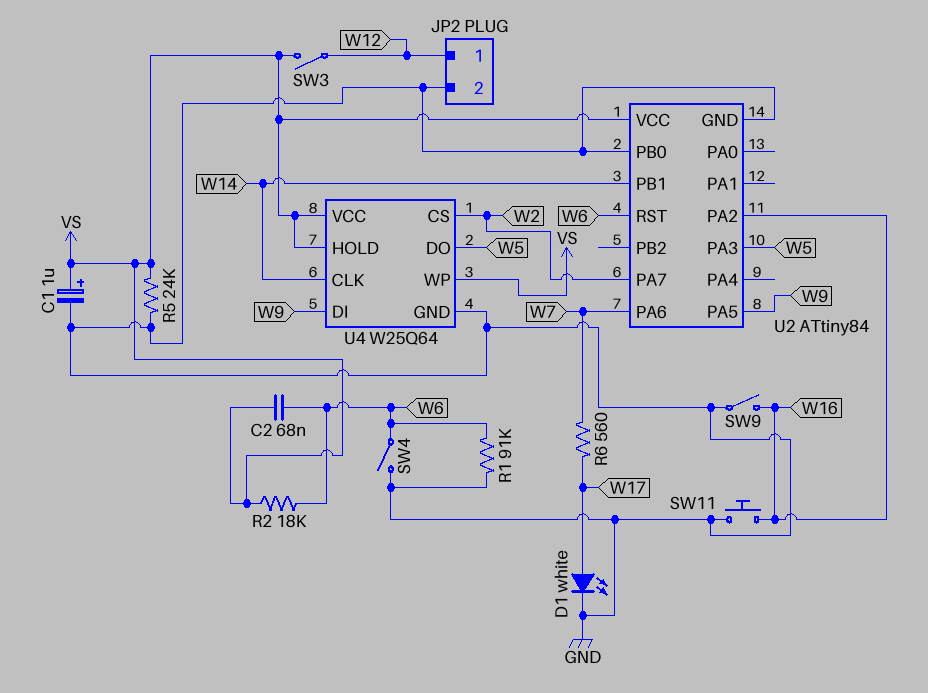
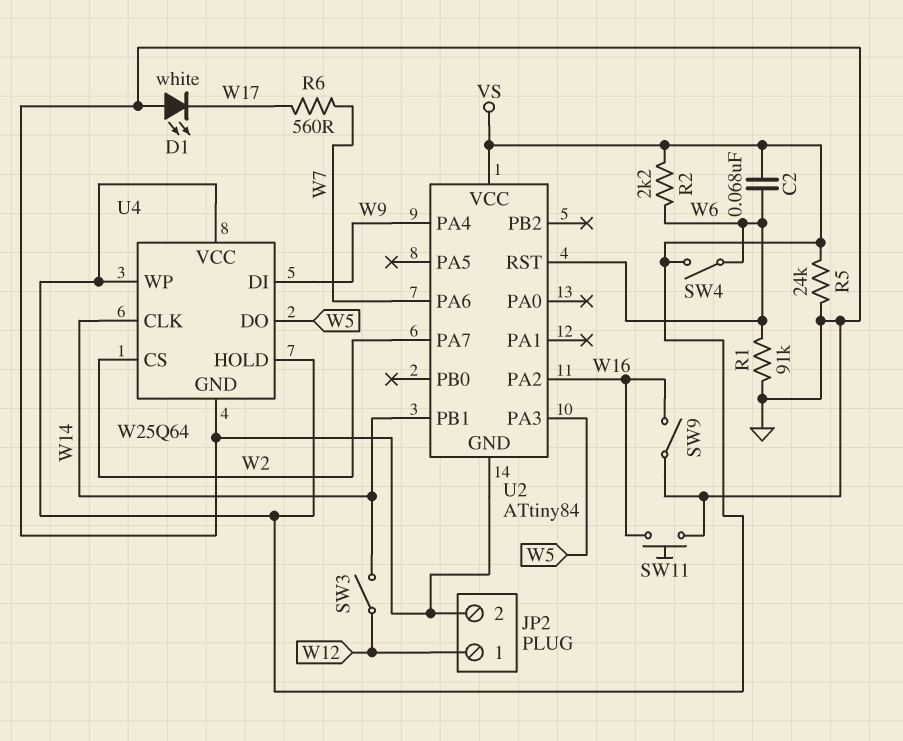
C1: 1uF (plus VS, minus GND) -> none
D1: LED white (A W17, K GND) -> LED white (A GND, K W17)
R2: 18k (VS, W6) -> 2.2k (VS, W6)
SW3: switch (VS, W12) -> switch (W12, W14)
SW4: switch (GND, W6) -> switch (VS, W6)
U2 pin PA4: none -> W9
U2 pin PA5: W9 -> none
U2 pin PB0: GND -> none

